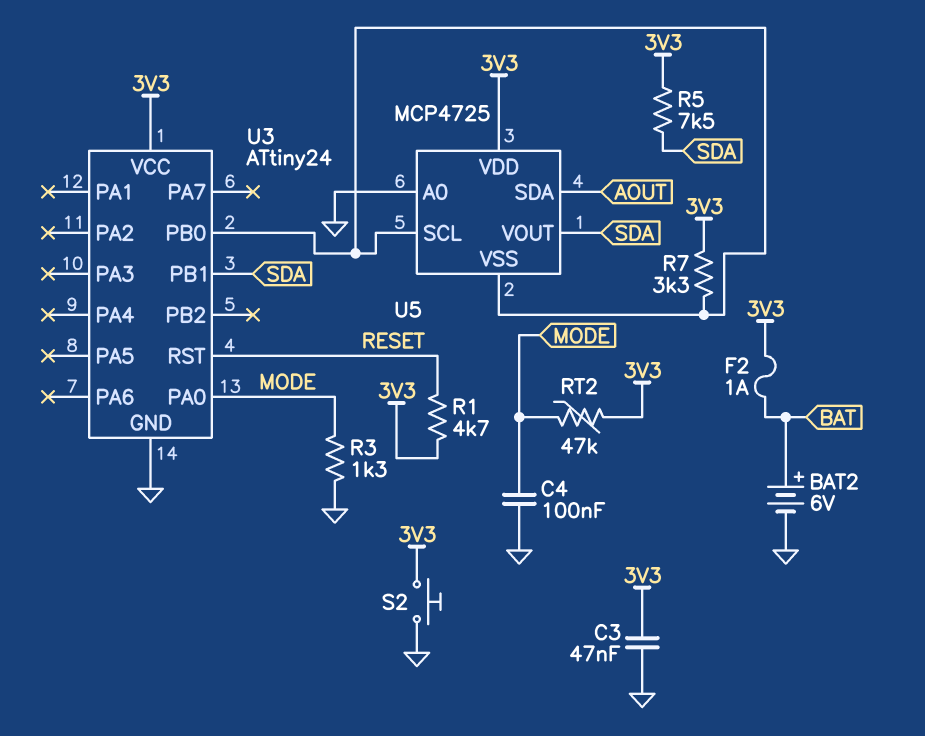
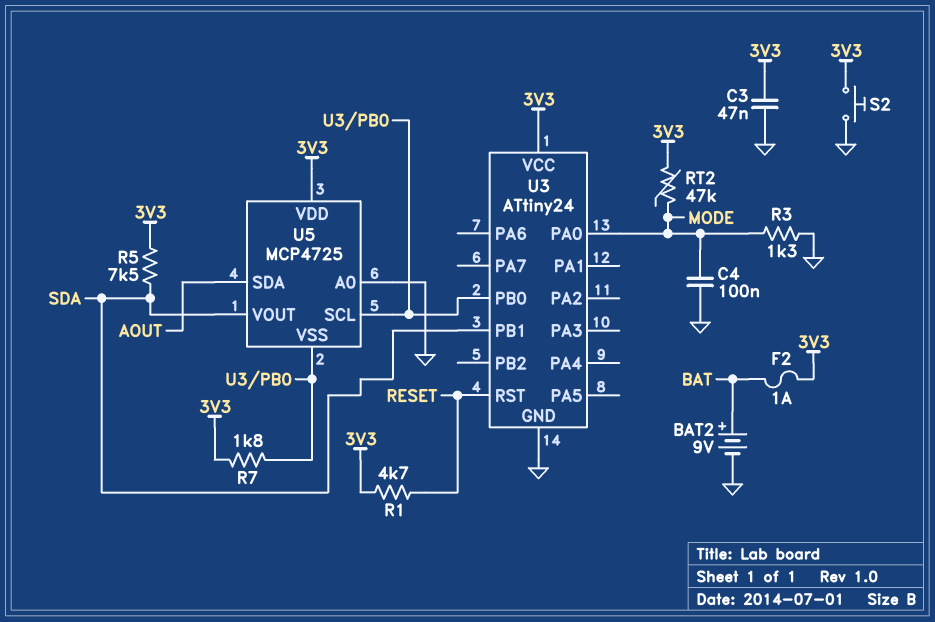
BAT2: 6V (plus BAT, minus GND) -> 9V (plus BAT, minus GND)
R7: 3.3k (3V3, U3/PB0) -> 1.8k (3V3, U3/PB0)

